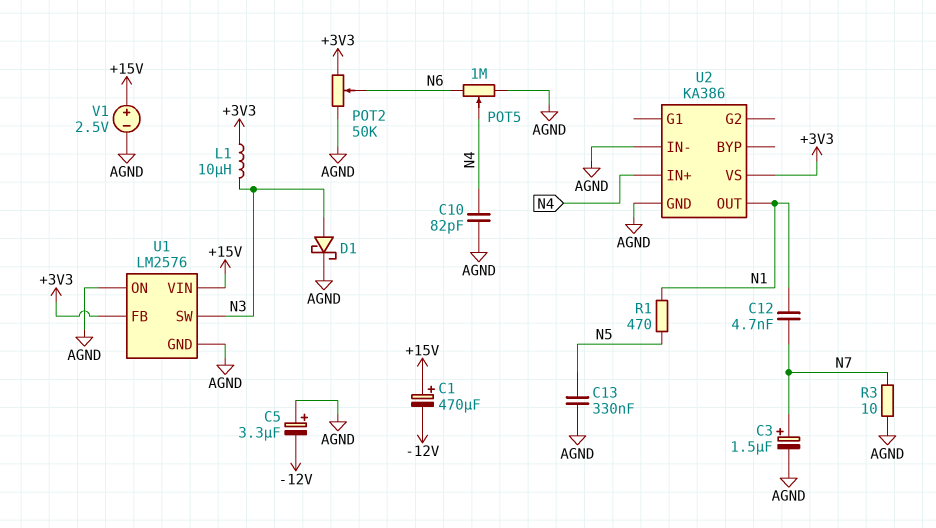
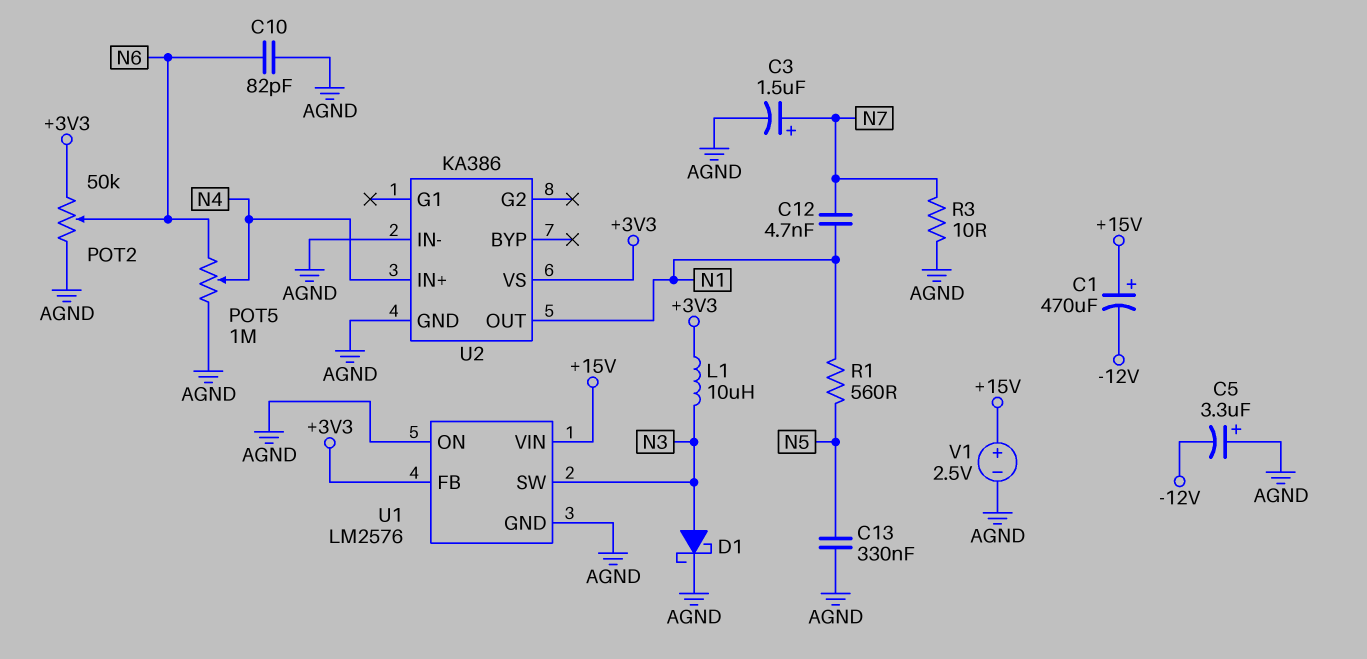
C10: 82pF (AGND, N4) -> 82pF (AGND, N6)
R1: 470 (N1, N5) -> 560 (N1, N5)

